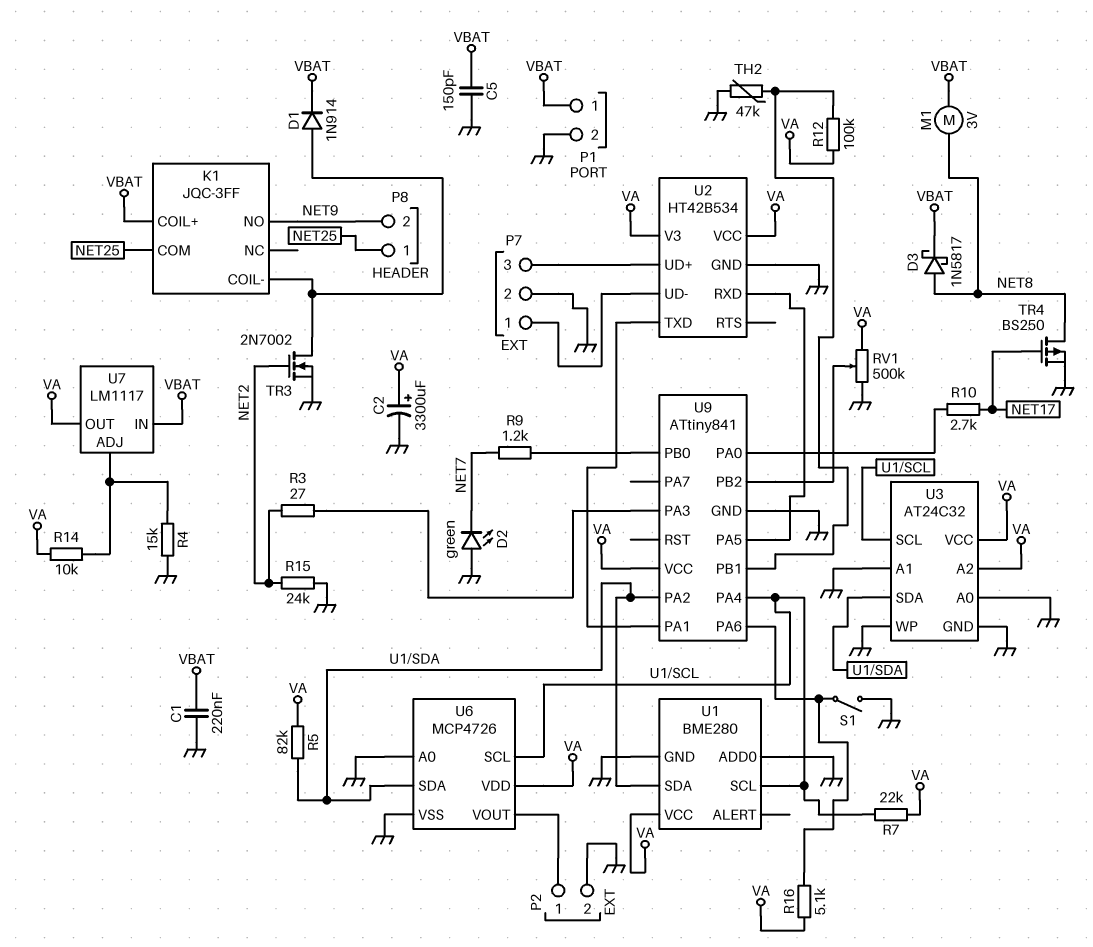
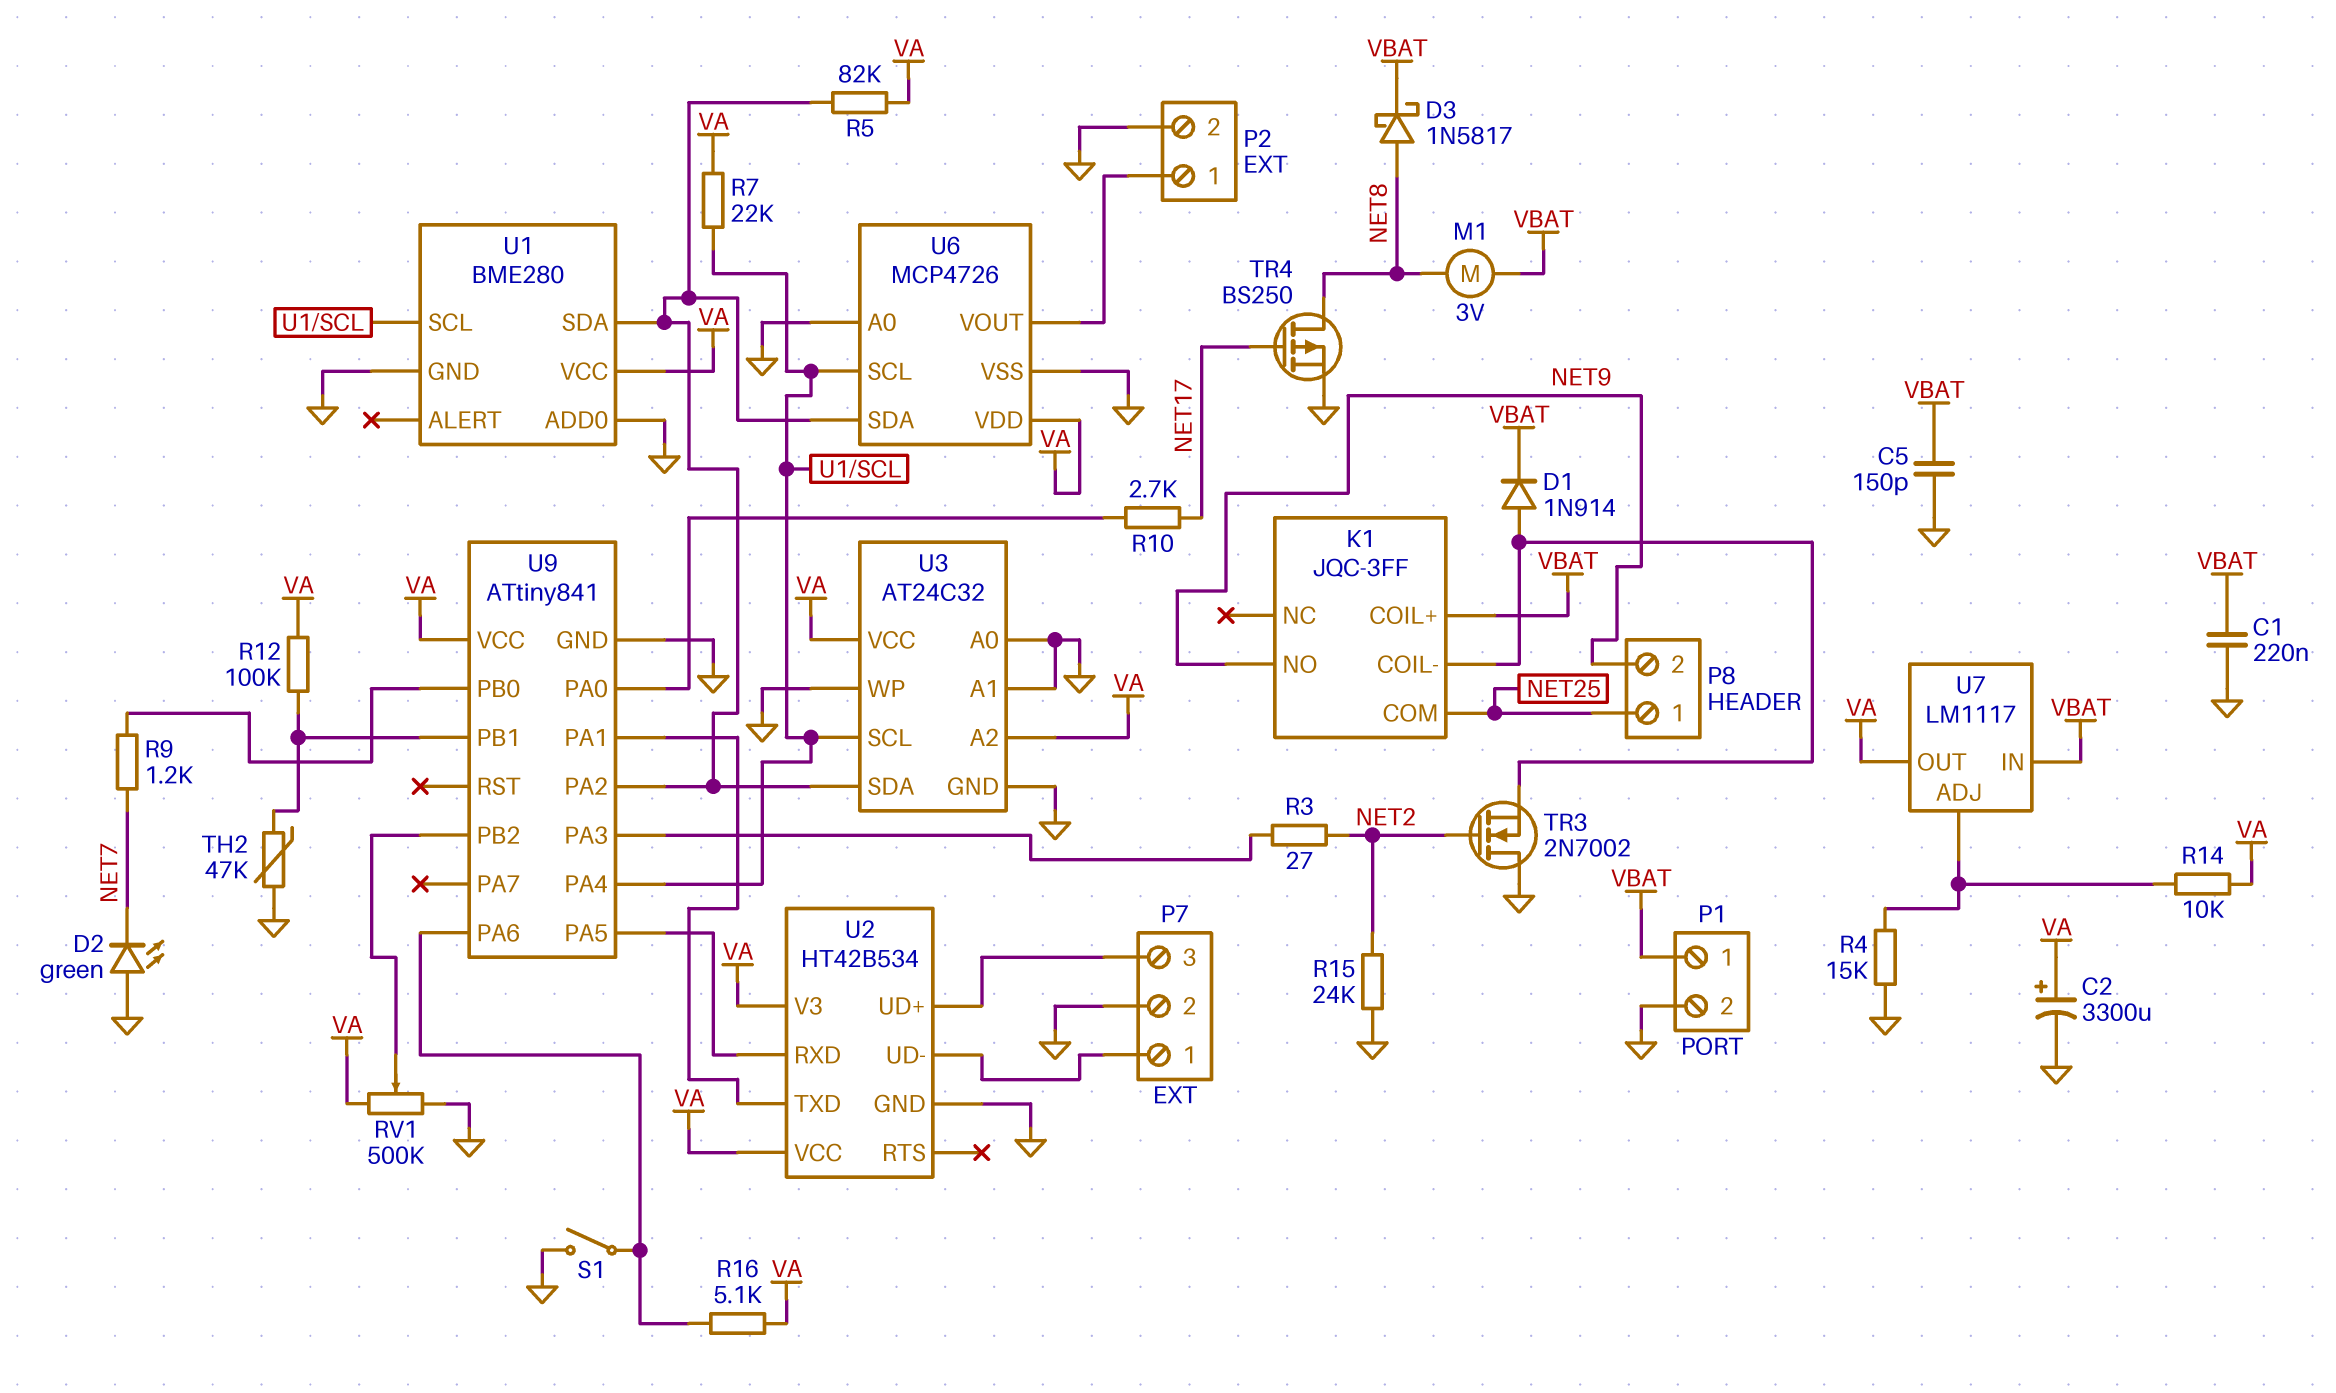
TR3: NMOS 2N7002 (G NET2, D K1/COIL-, S GND) -> NMOS 2N7002 (G NET2, D GND, S K1/COIL-)

